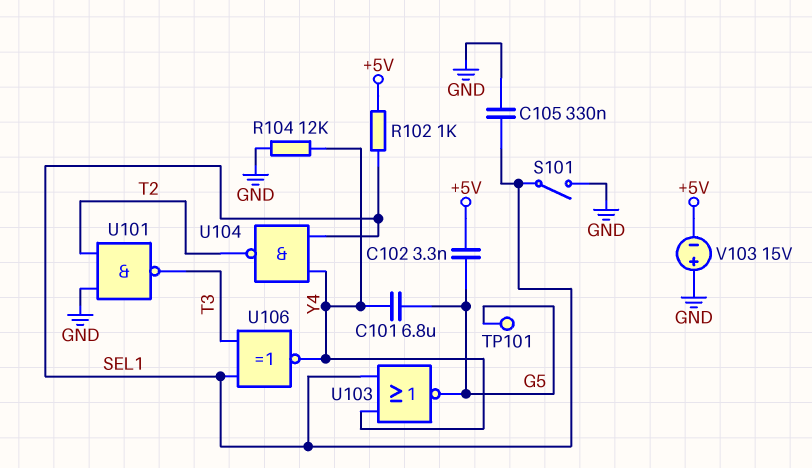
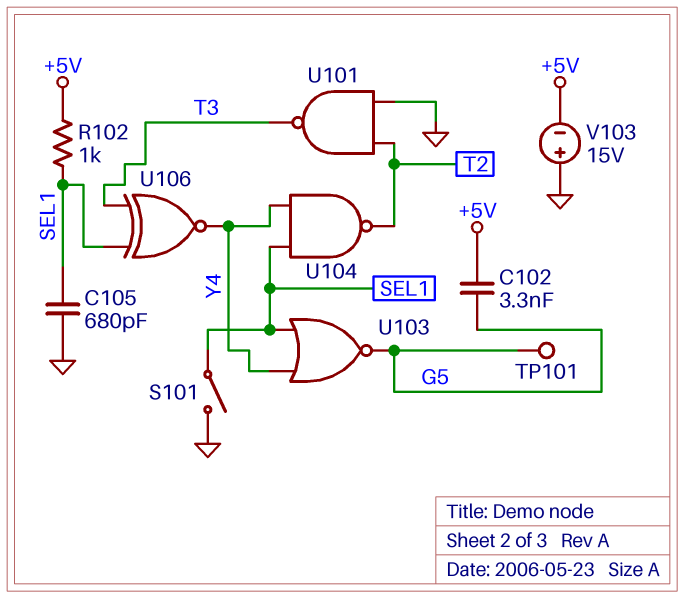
C101: 6.8uF (G5, Y4) -> none
C105: 330nF (GND, SEL1) -> 680pF (GND, SEL1)
R104: 12k (GND, Y4) -> none

